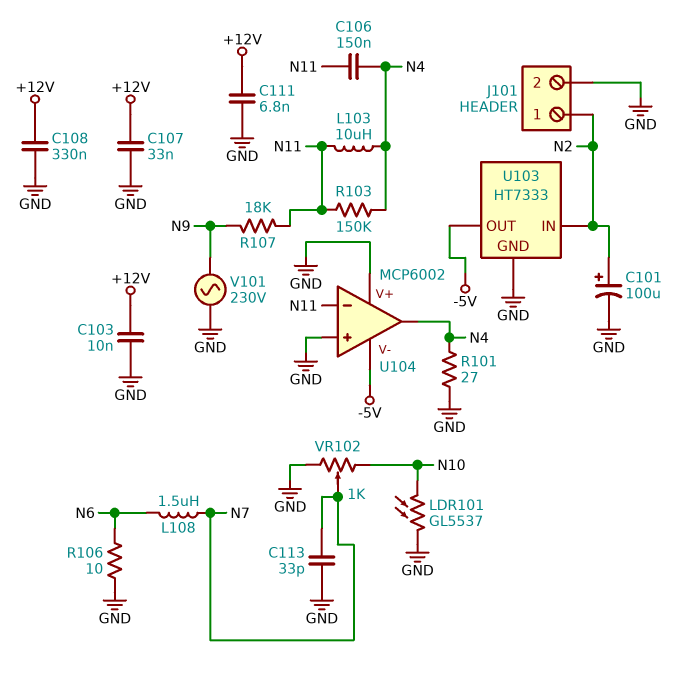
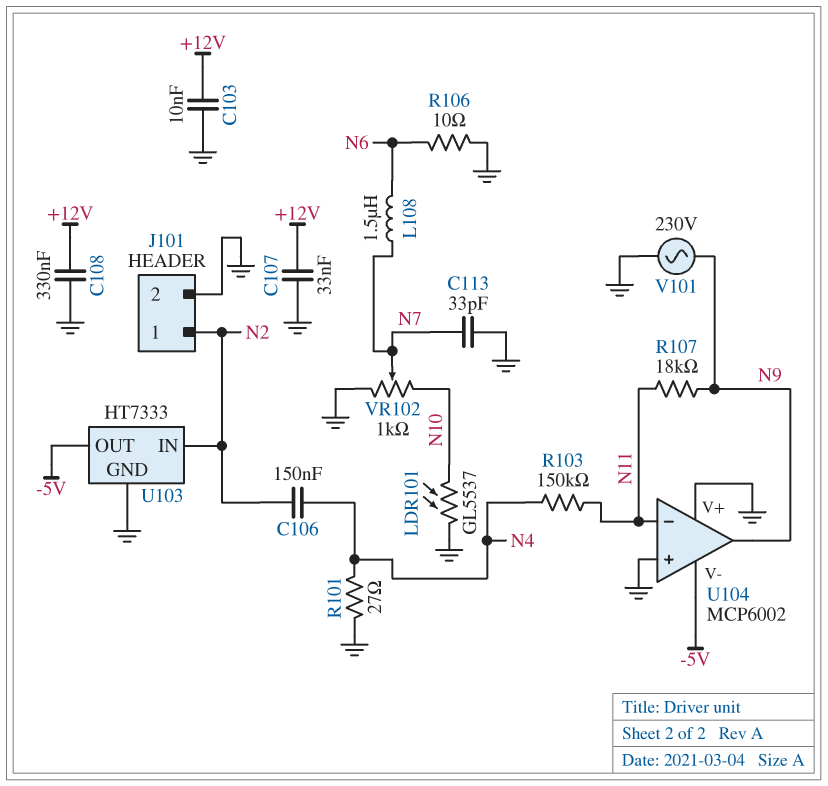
C101: 100uF (plus N2, minus GND) -> none
C106: 150nF (N4, N11) -> 150nF (N2, N4)
C111: 6.8nF (+12V, GND) -> none
L103: 10uH (N4, N11) -> none
U104 pin out: N4 -> N9

